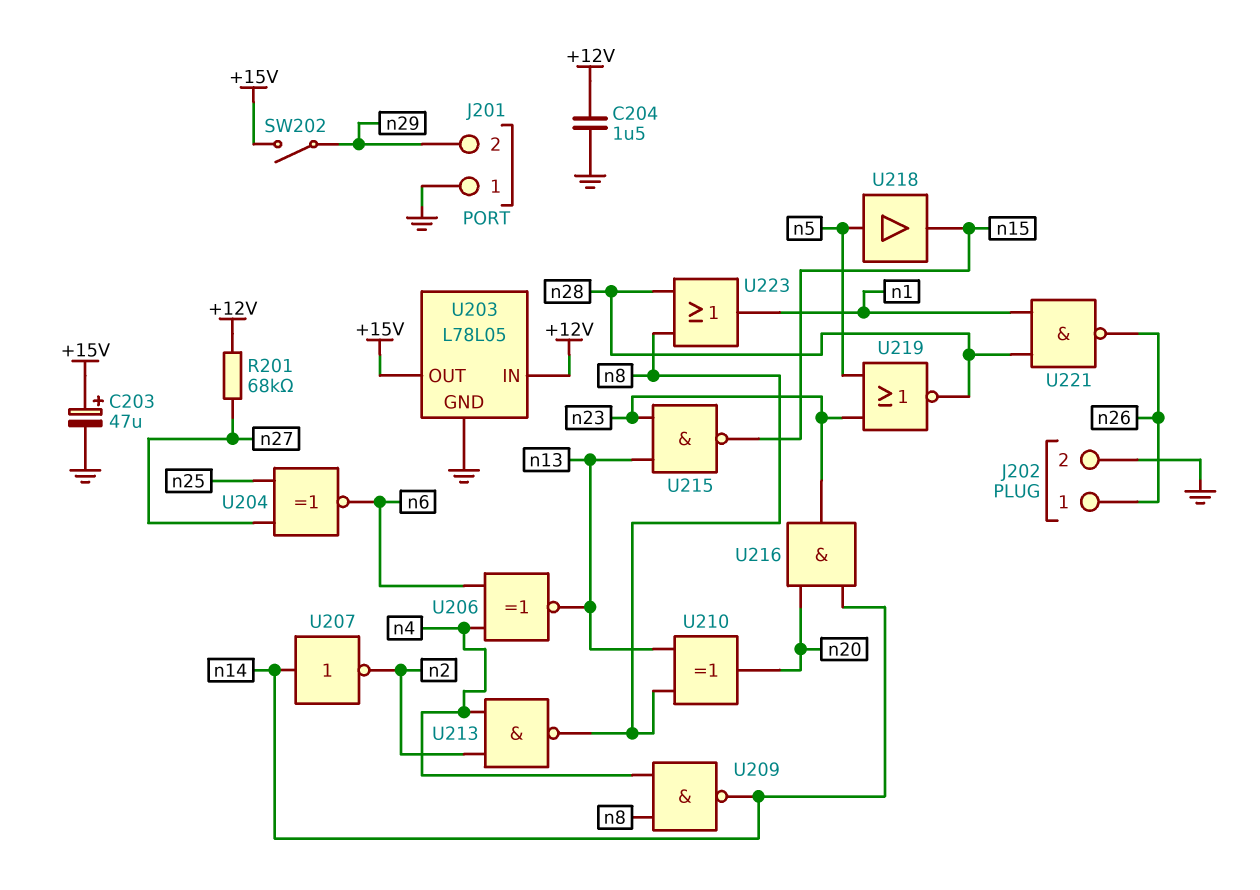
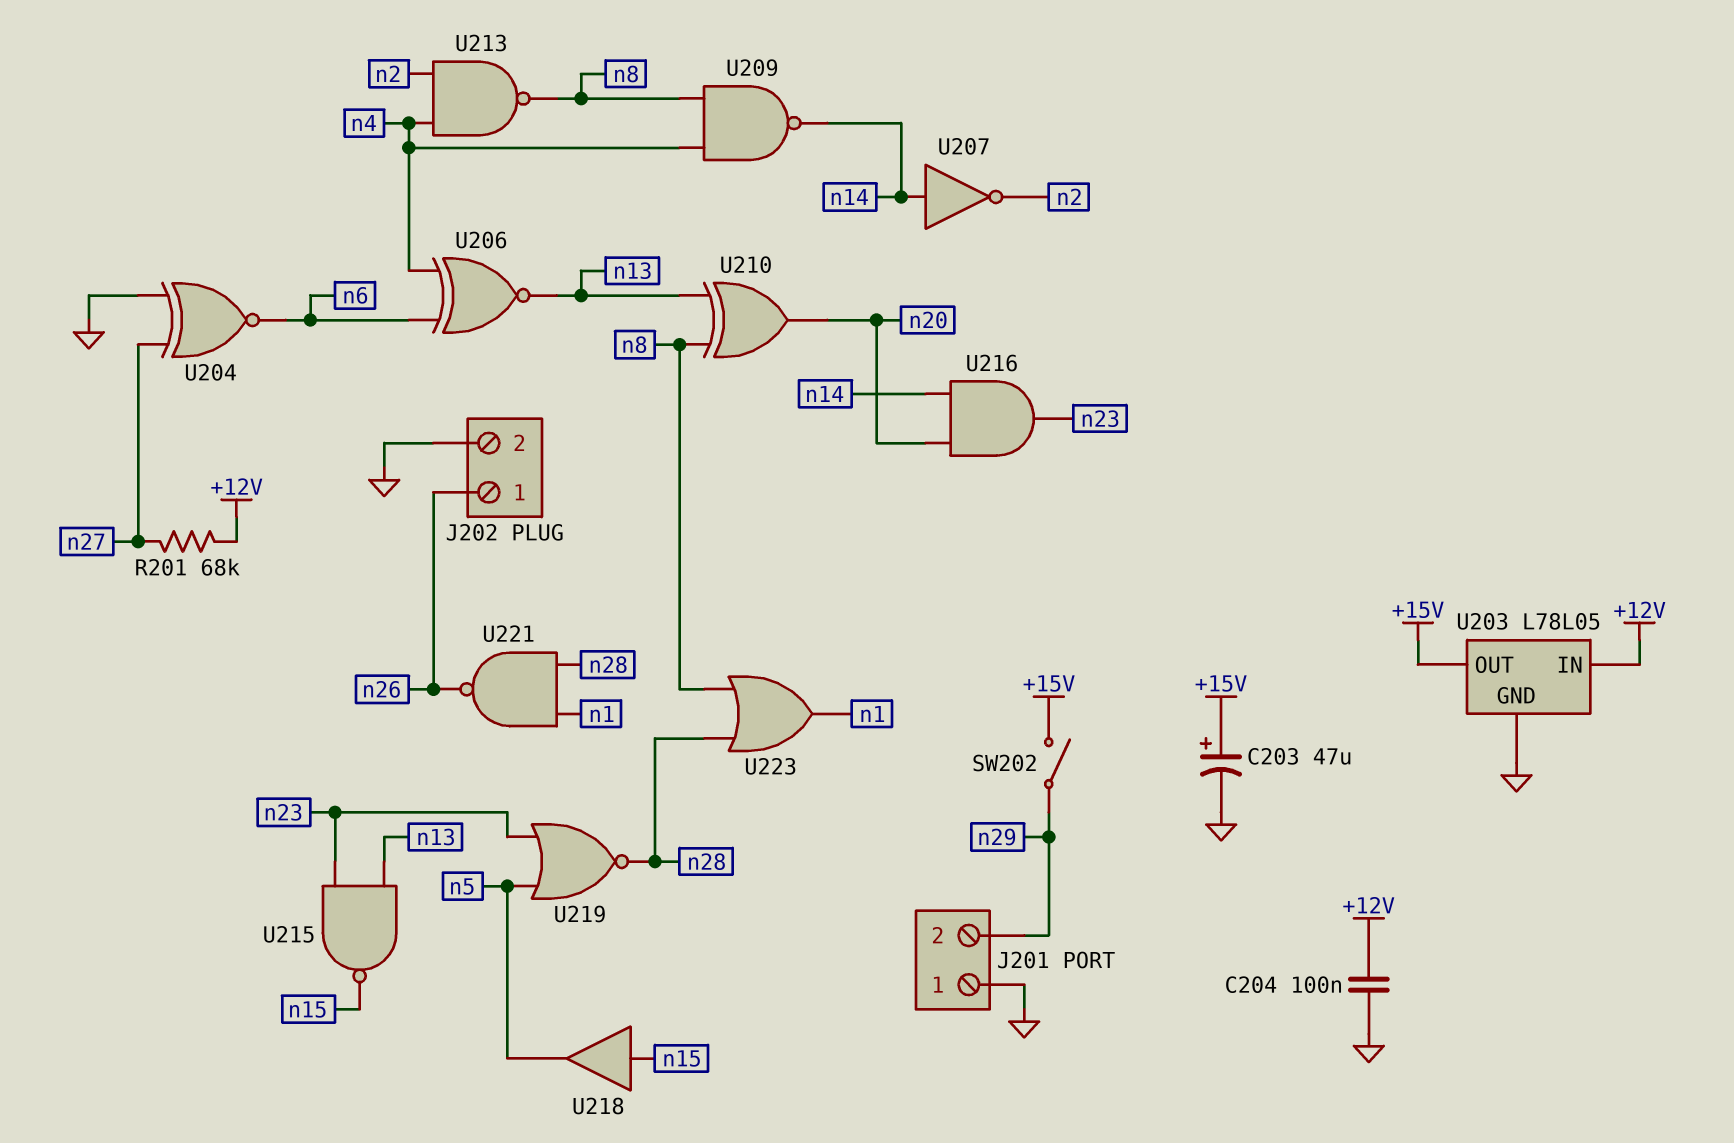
C204: 1.5uF (+12V, GND) -> 100nF (+12V, GND)
U204: XNOR (in n25, in n27, out n6) -> XNOR (in GND, in n27, out n6)
U218: buffer (in n5, out n15) -> buffer (in n15, out n5)

